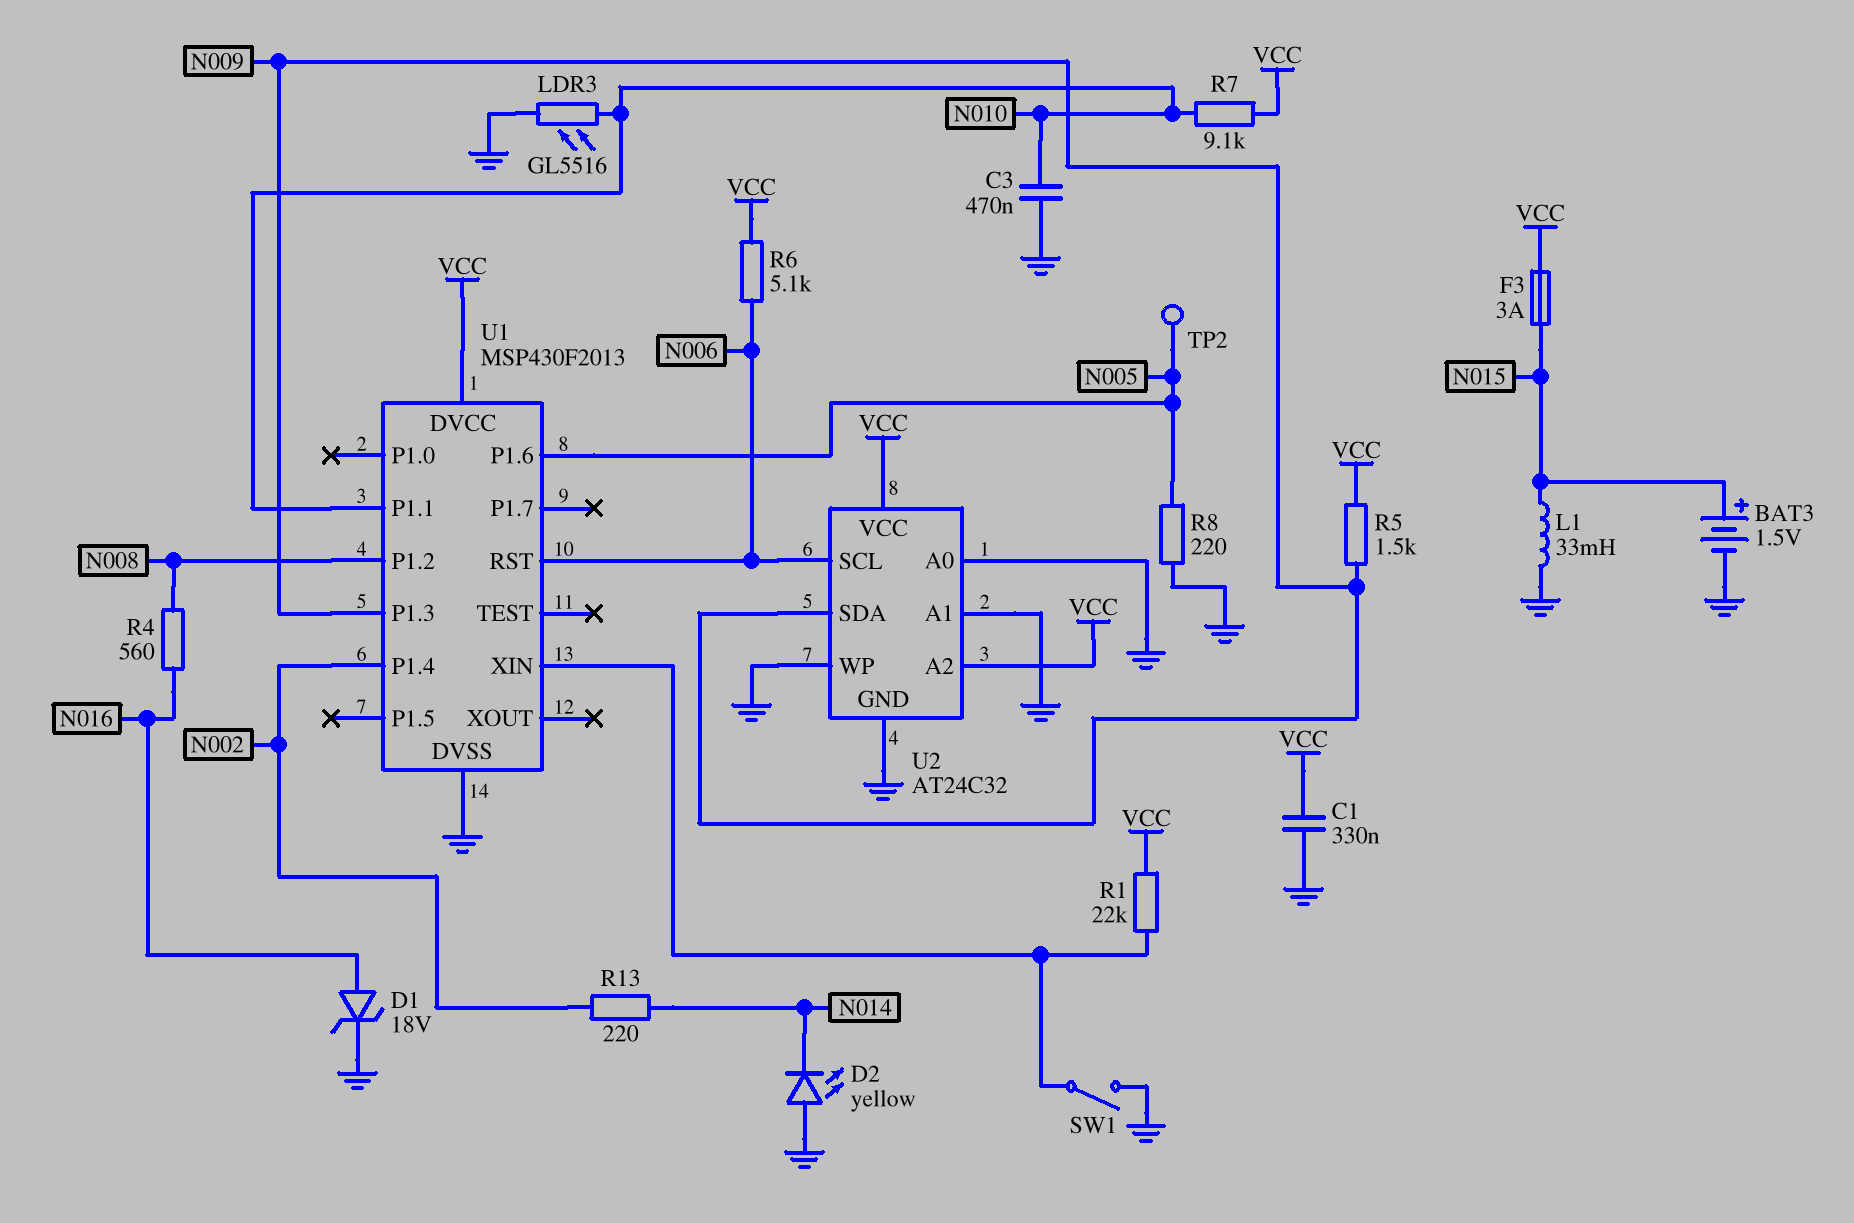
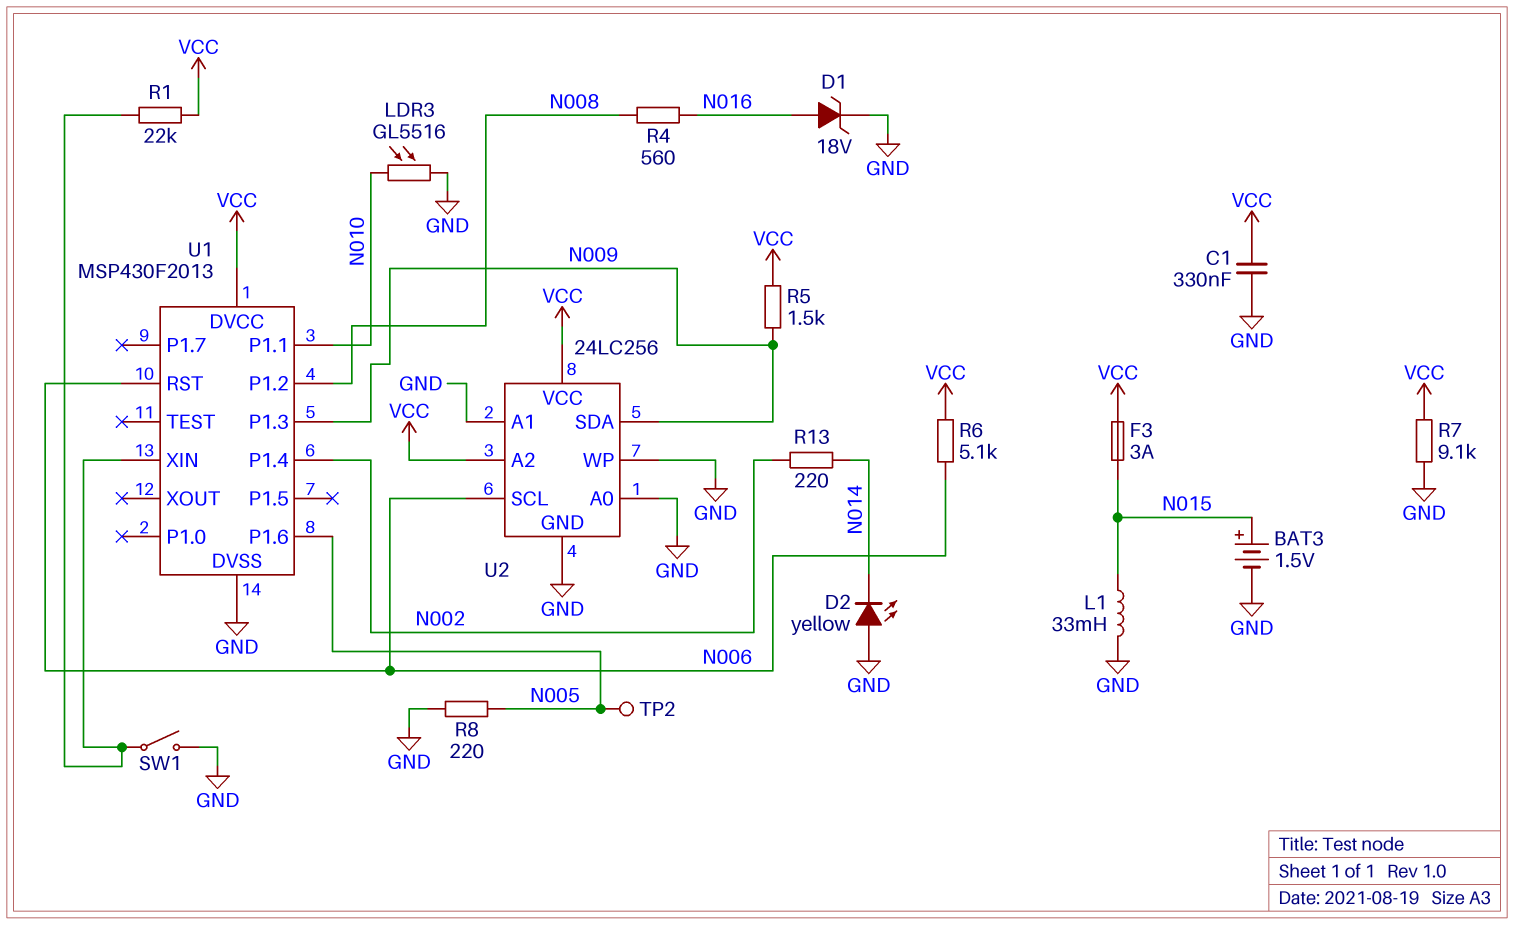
C3: 470nF (GND, N010) -> none
R7: 9.1k (N010, VCC) -> 9.1k (GND, VCC)
U2: AT24C32 -> 24LC256

